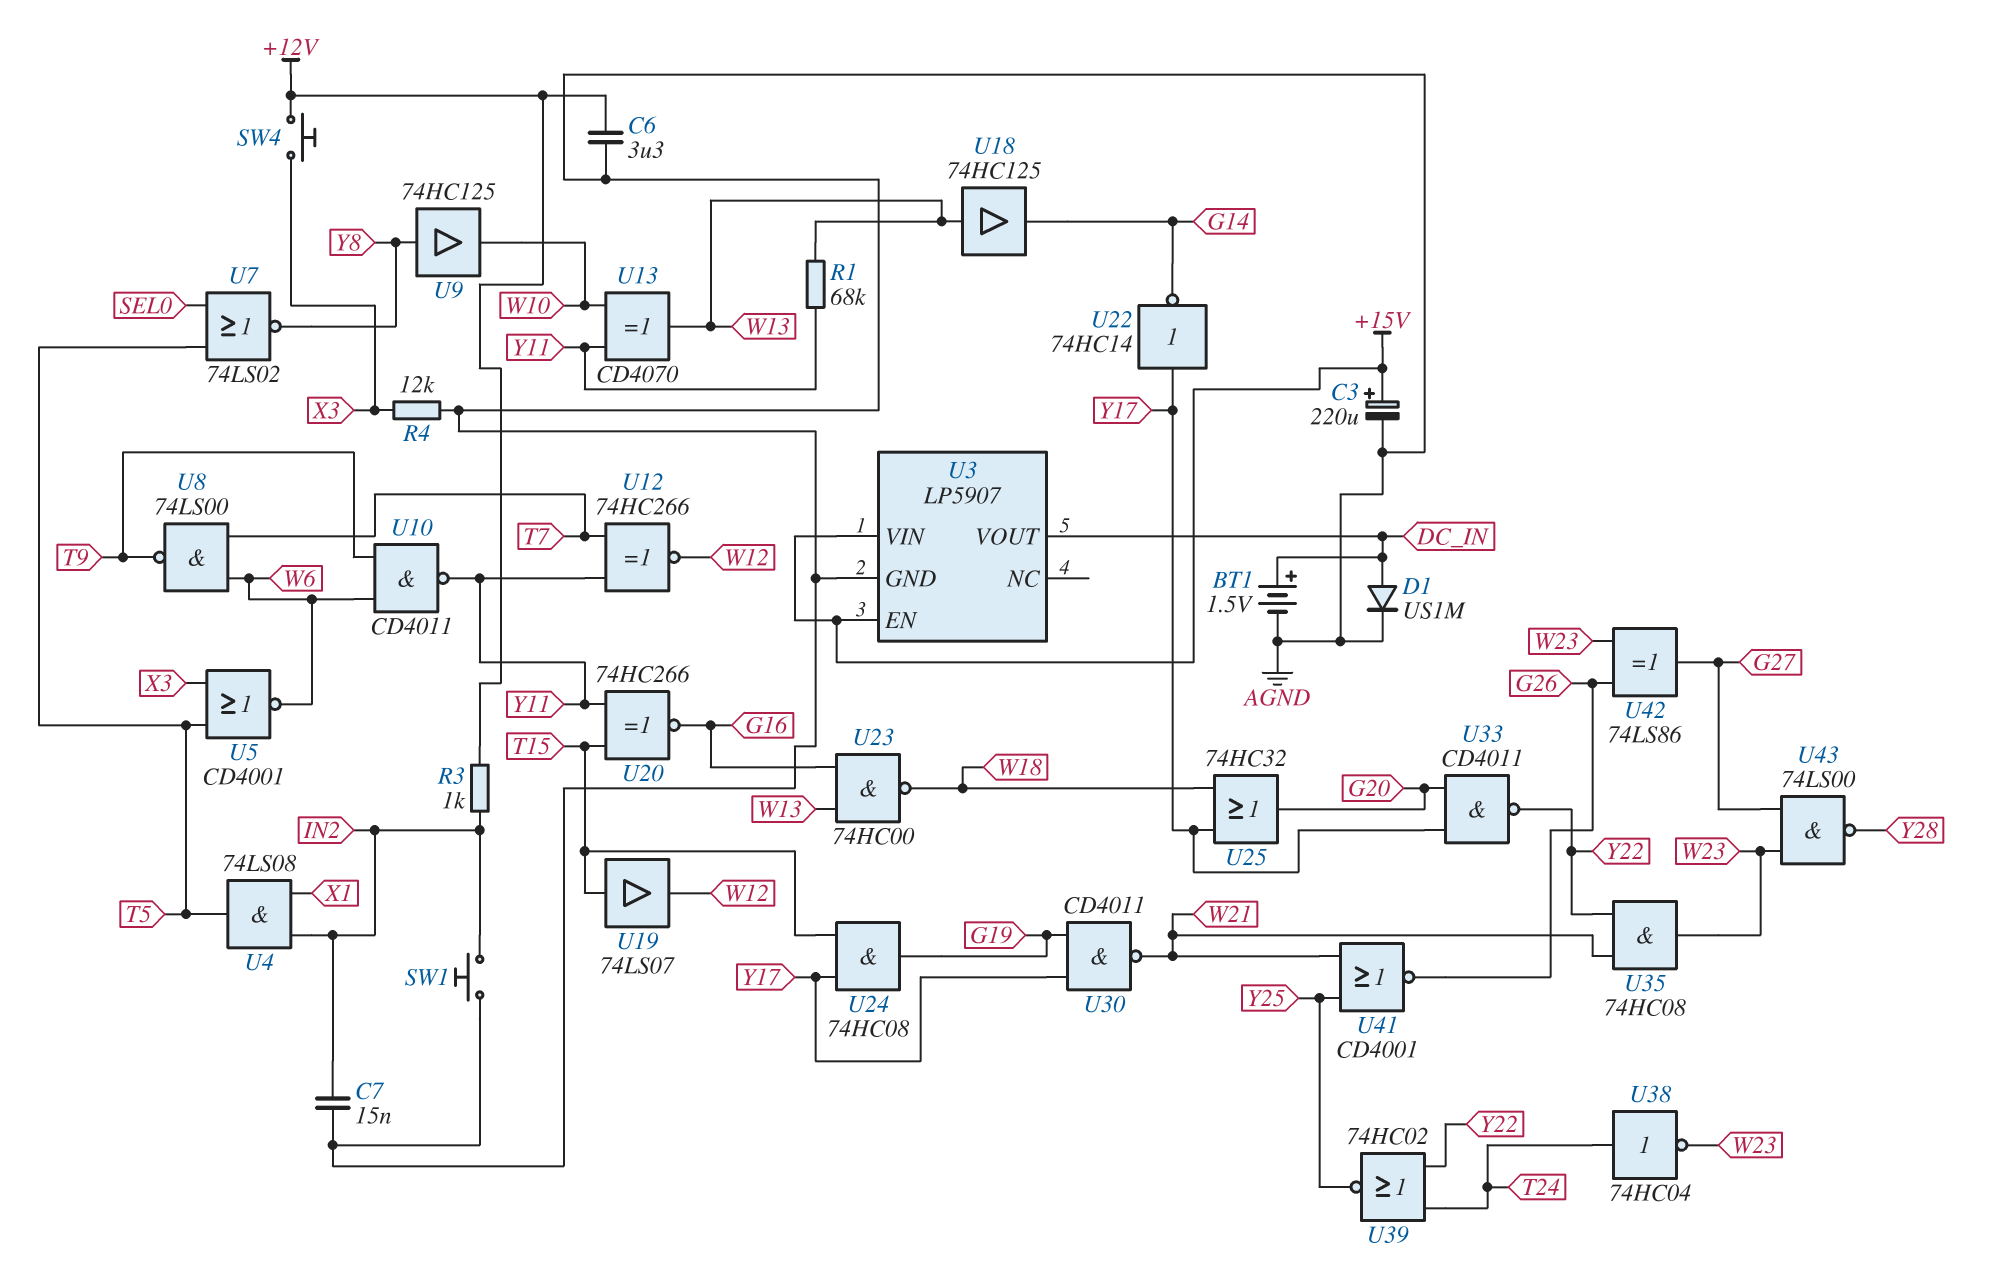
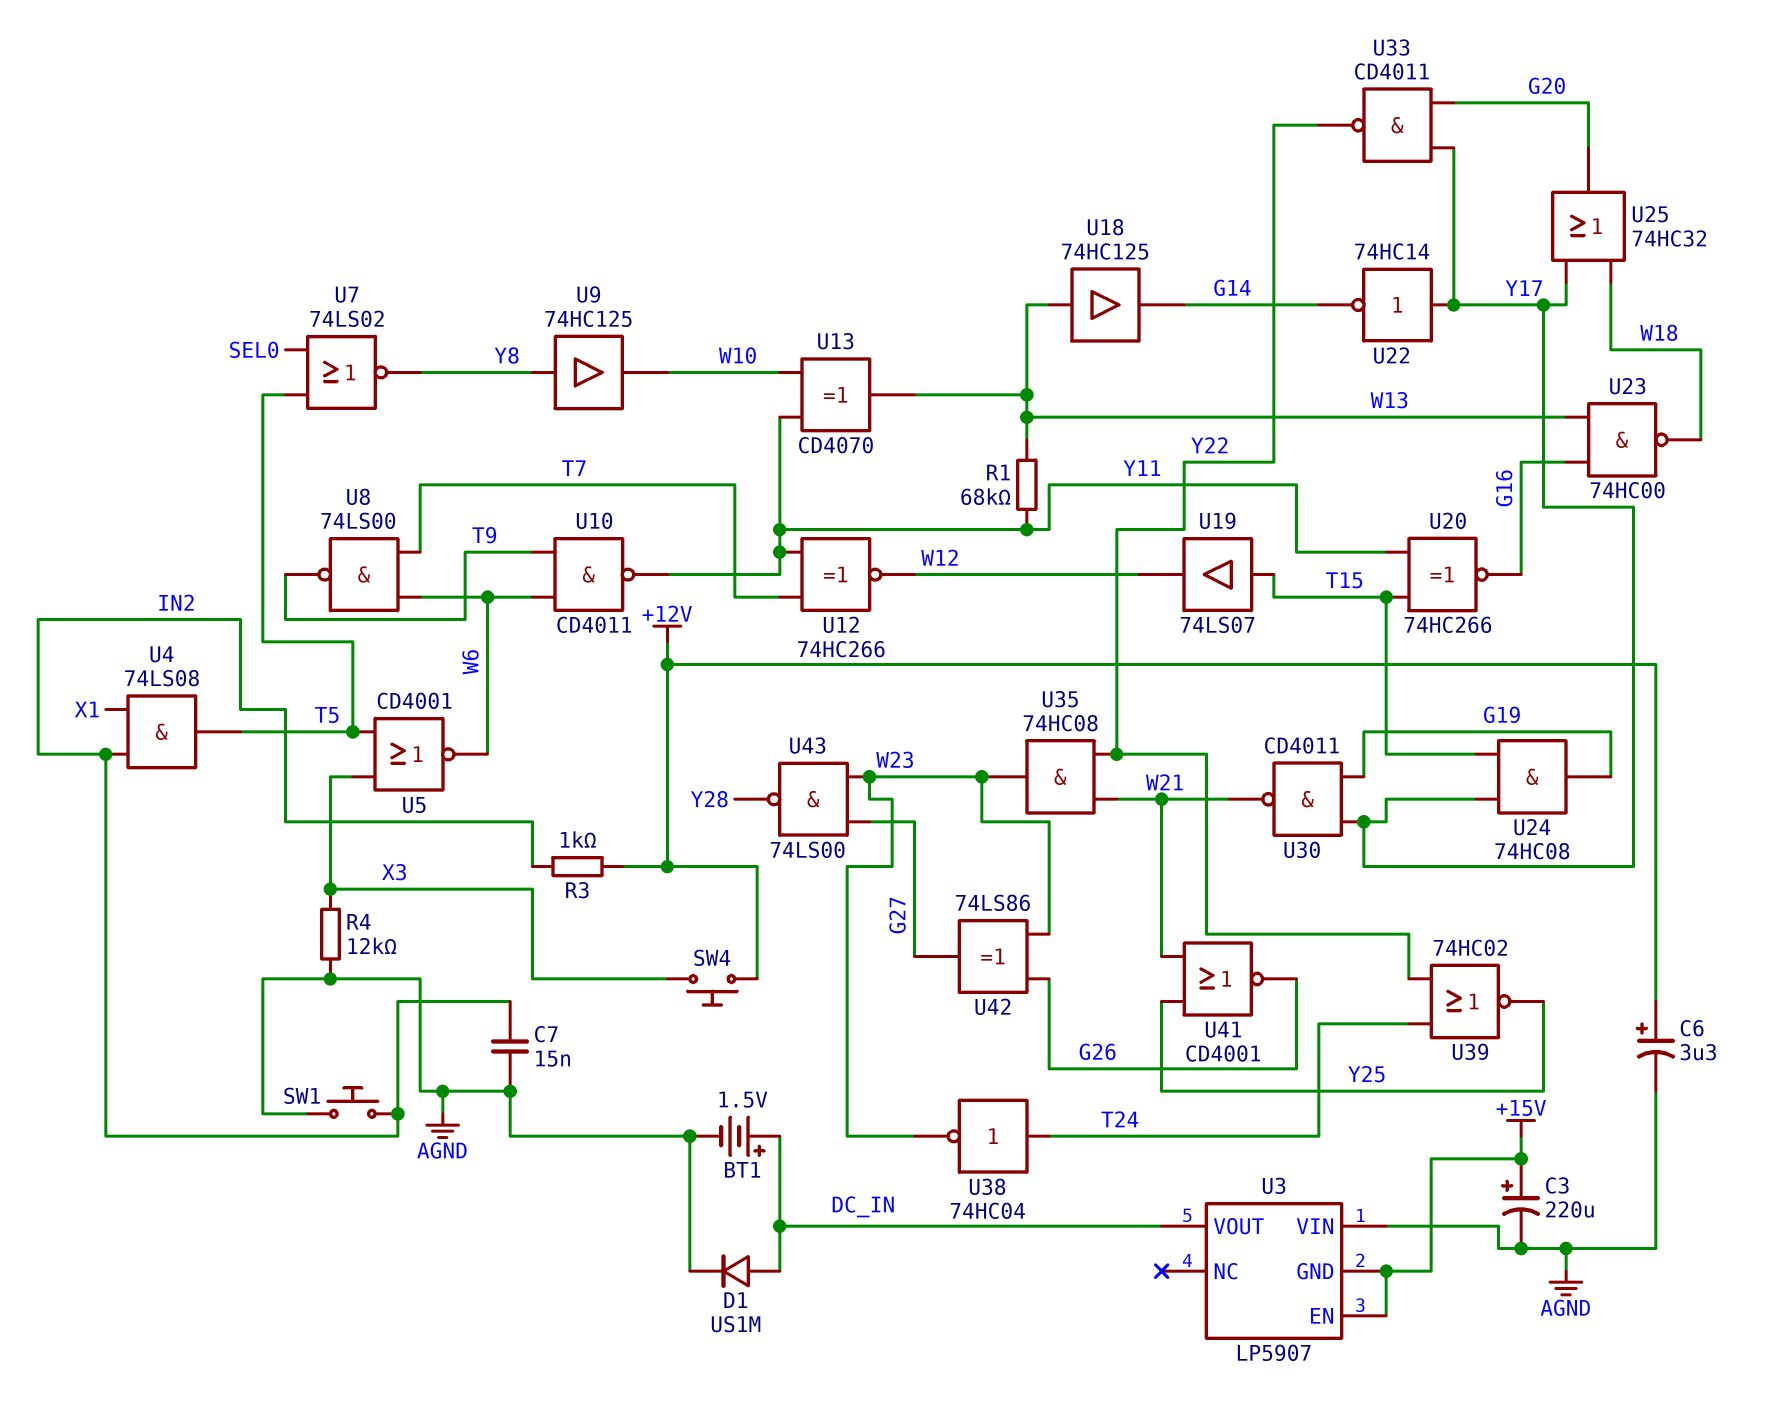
C6: 3.3uF (+12V, AGND) -> 3.3uF (plus +12V, minus AGND)
U3 pin GND: AGND -> +15V
U3 pin VIN: +15V -> AGND

